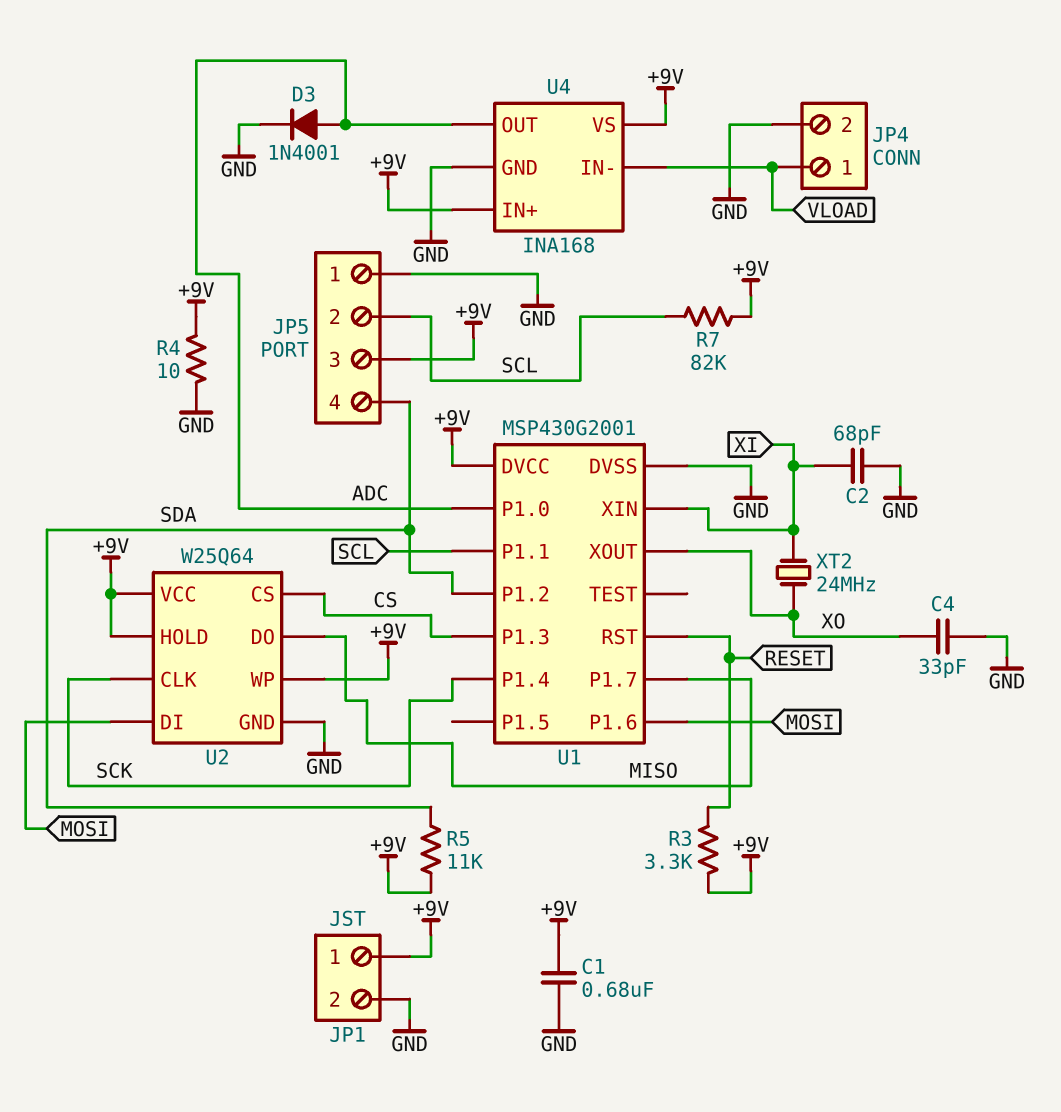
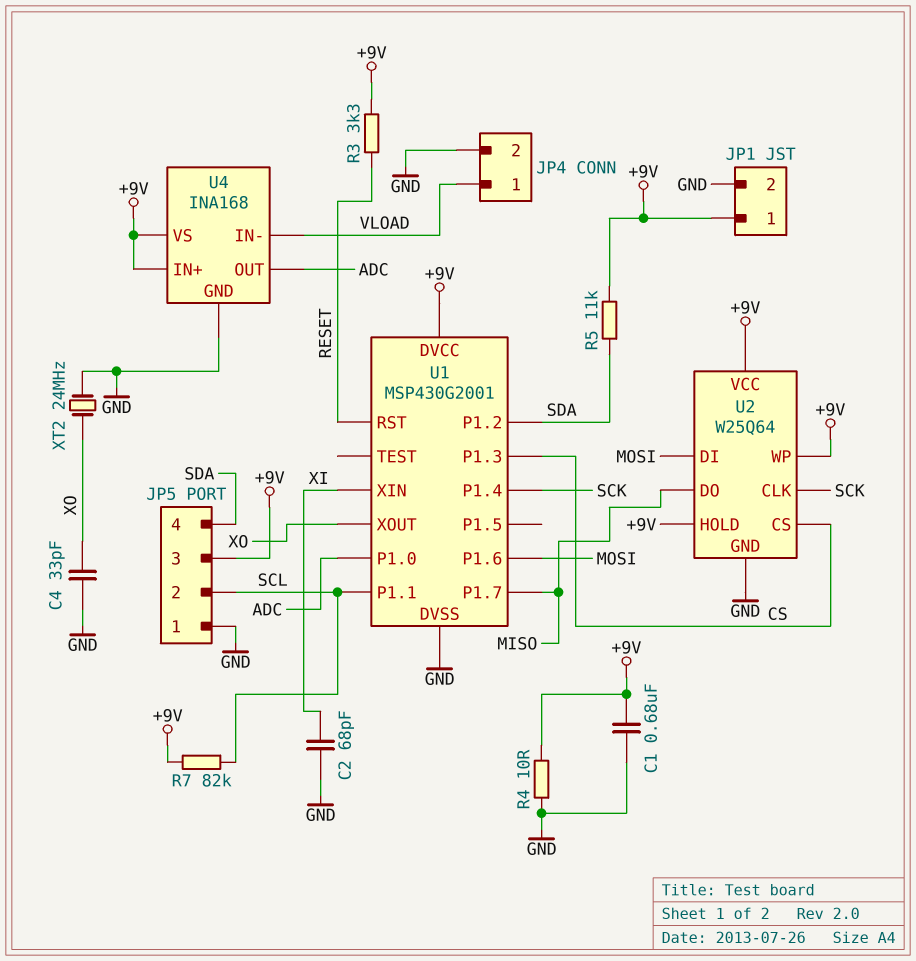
D3: diode 1N4001 (A ADC, K GND) -> none
XT2: 24MHz (XI, XO) -> 24MHz (GND, XO)

